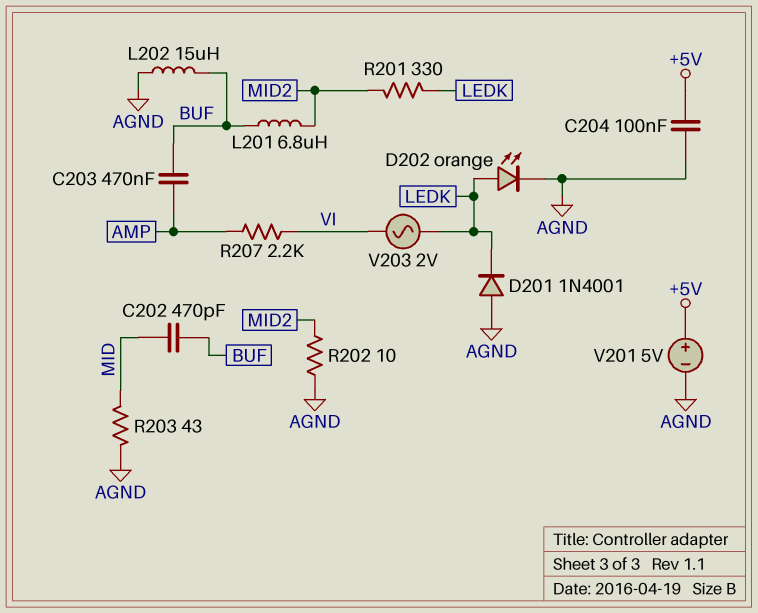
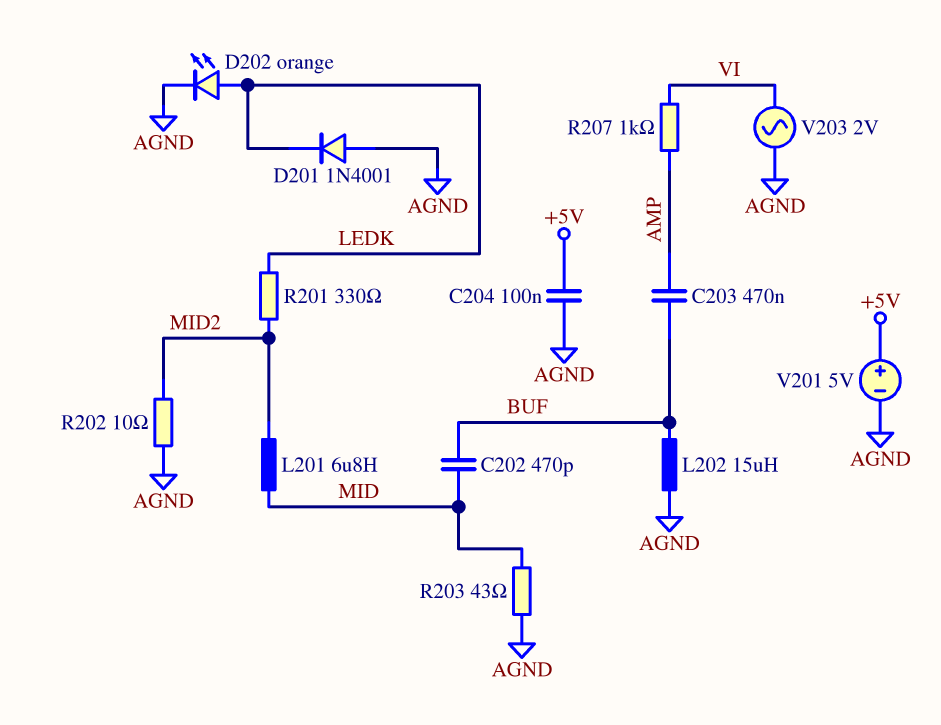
L201: 6.8uH (BUF, MID2) -> 6.8uH (MID, MID2)
R207: 2.2k (AMP, VI) -> 1k (AMP, VI)
V203: AC 2V (LEDK, VI) -> AC 2V (AGND, VI)

